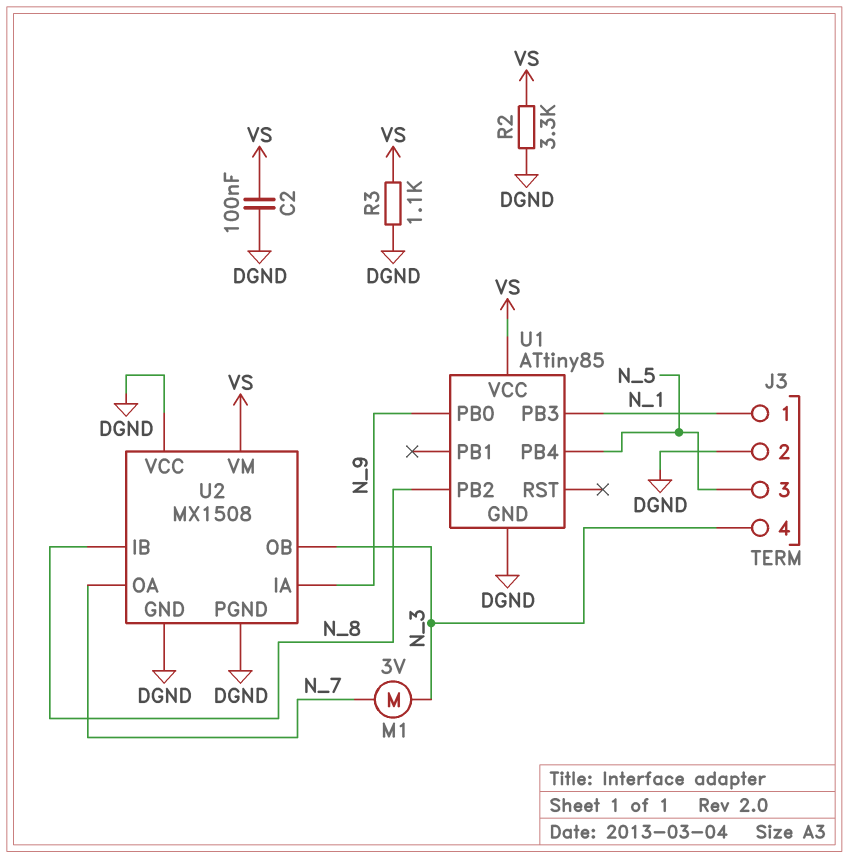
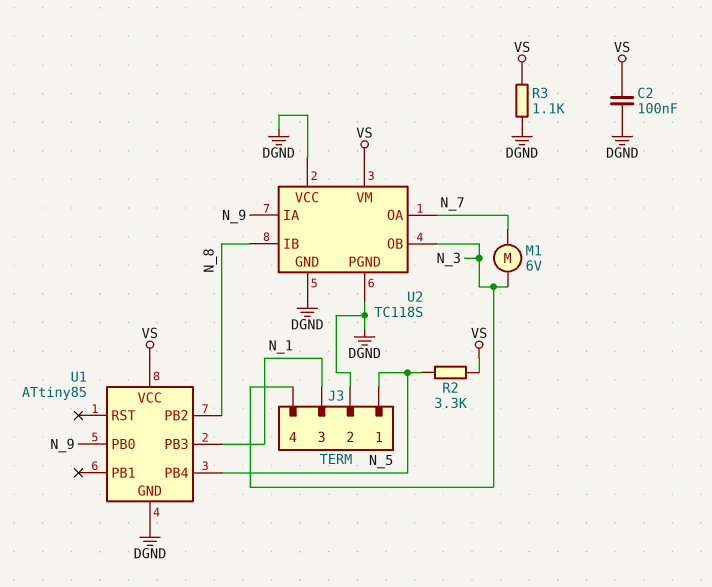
J3 pin 1: N_1 -> N_5
J3 pin 3: N_5 -> N_1
M1: motor 3V (N_3, N_7) -> motor 6V (N_3, N_7)
R2: 3.3k (DGND, VS) -> 3.3k (N_5, VS)
U2: MX1508 -> TC118S

